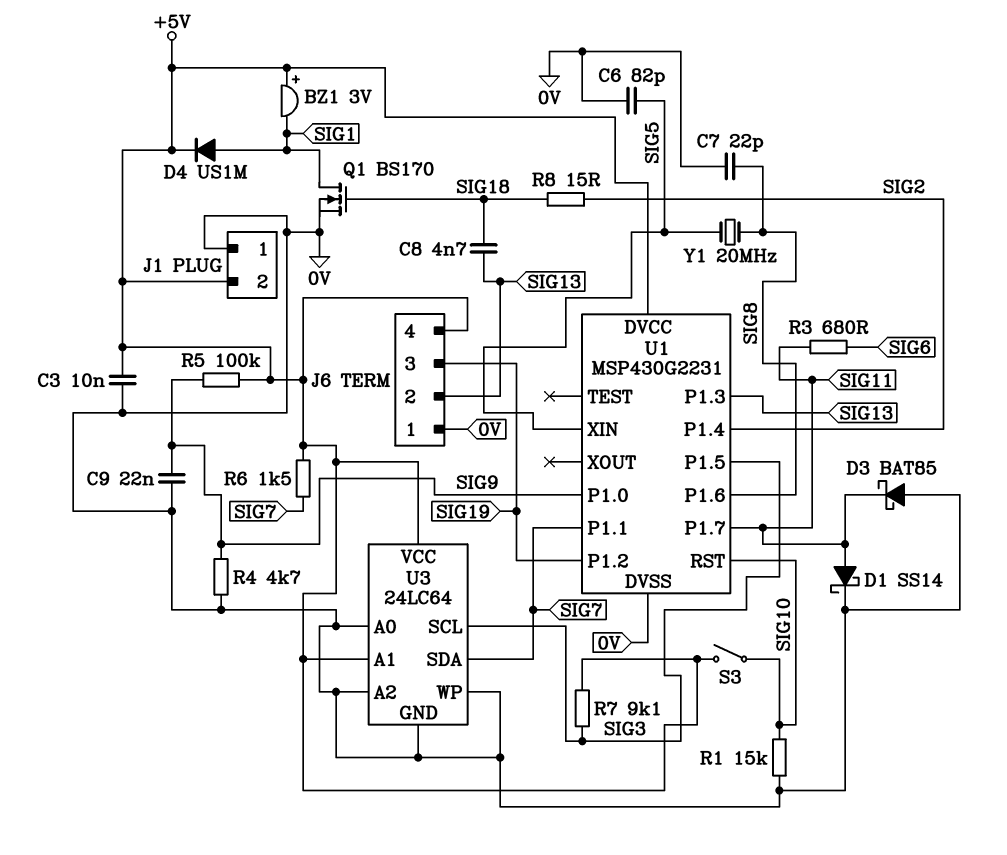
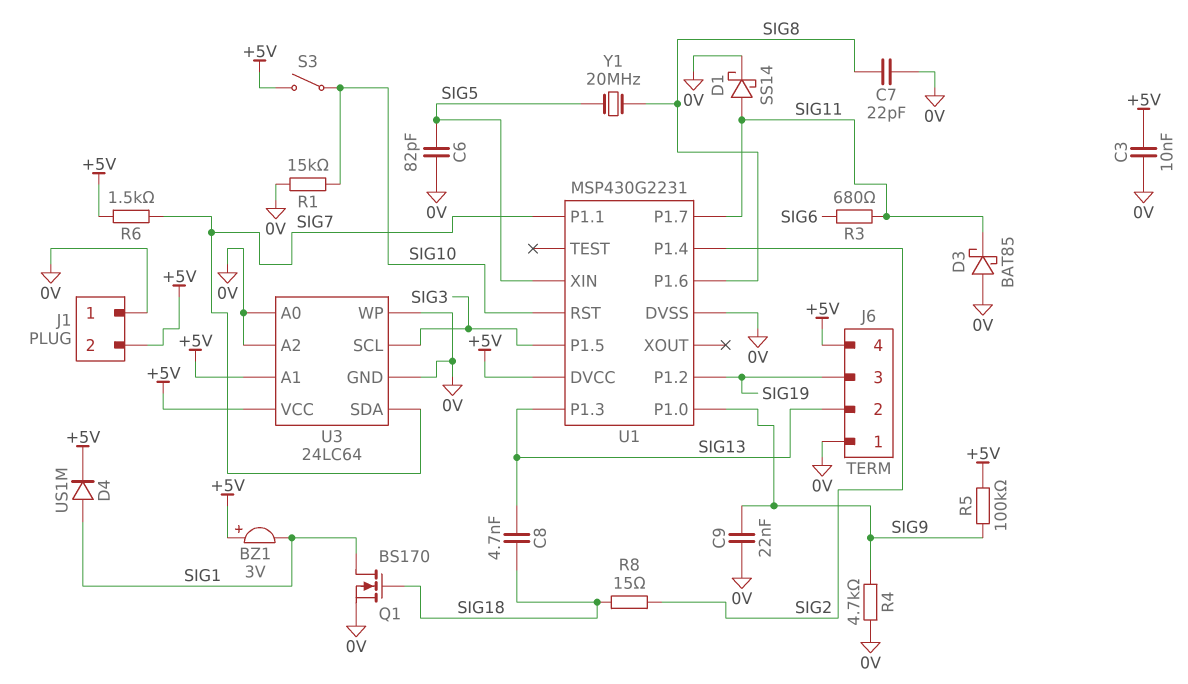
R7: 9.1k (+5V, SIG3) -> none

